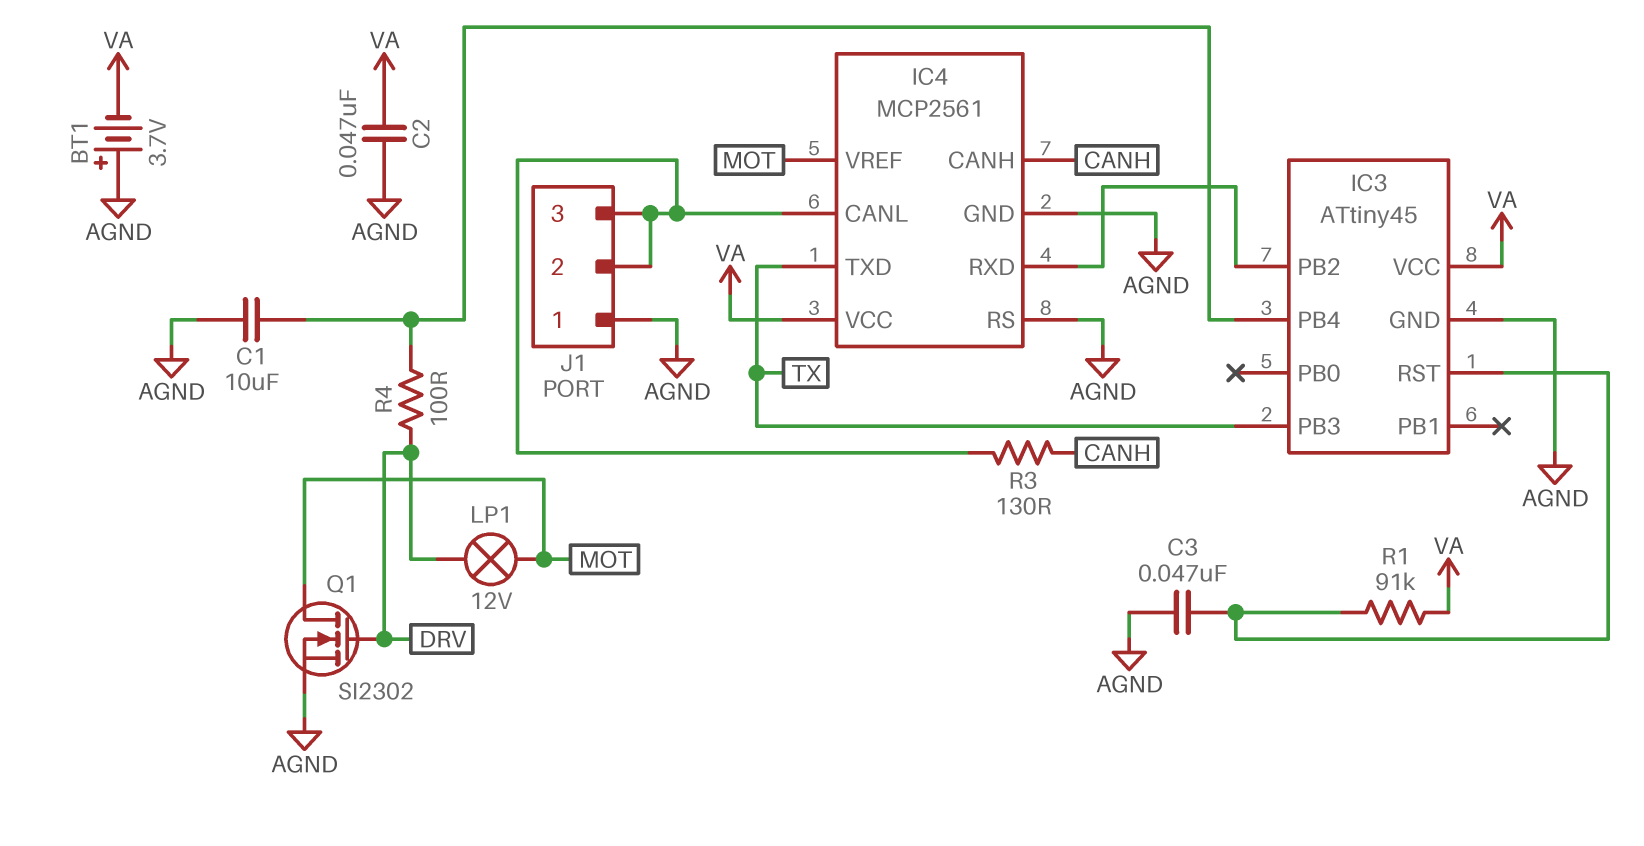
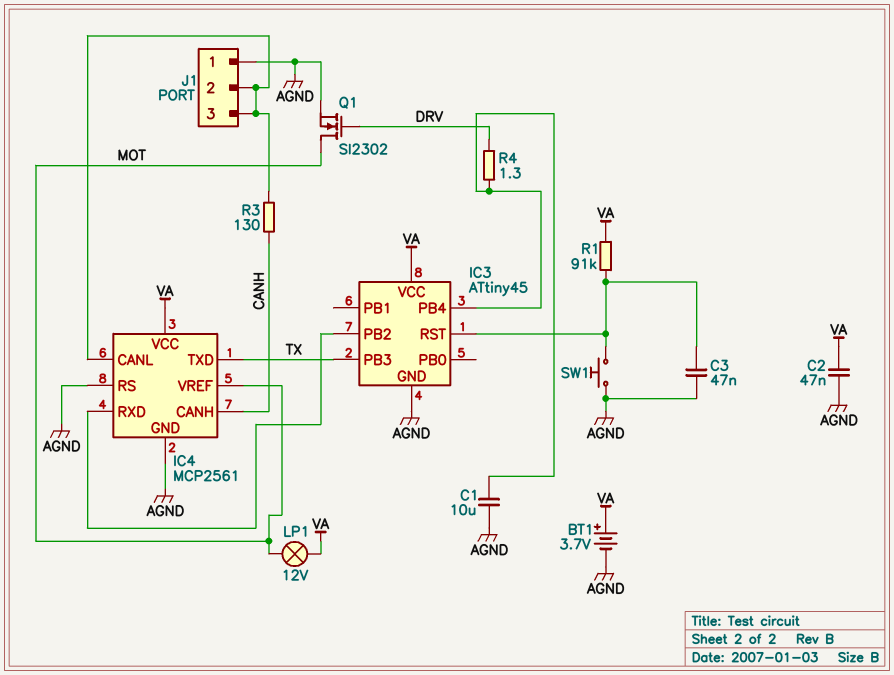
BT1: 3.7V (plus AGND, minus VA) -> 3.7V (plus VA, minus AGND)
LP1: lamp 12V (DRV, MOT) -> lamp 12V (MOT, VA)
R4: 100 (DRV, IC3/PB4) -> 1.3 (DRV, IC3/PB4)
SW1: none -> button (AGND, IC3/RST)

